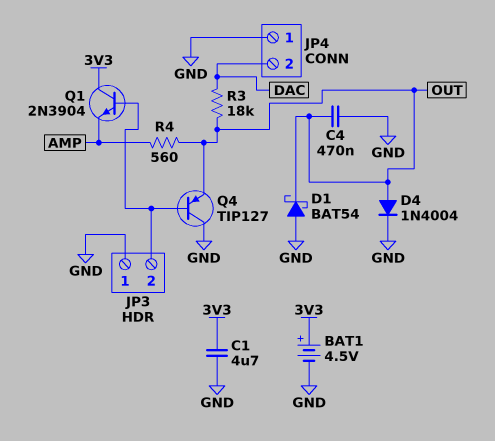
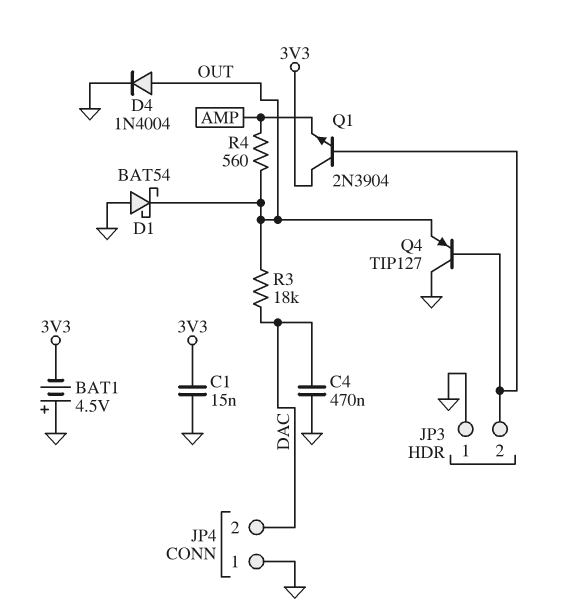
BAT1: 4.5V (plus 3V3, minus GND) -> 4.5V (plus GND, minus 3V3)
C1: 4.7uF (3V3, GND) -> 15nF (3V3, GND)
C4: 470nF (GND, OUT) -> 470nF (DAC, GND)

